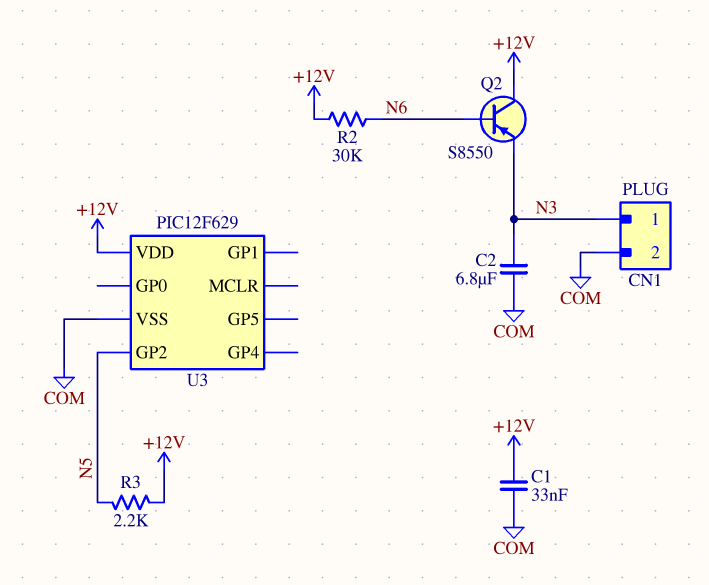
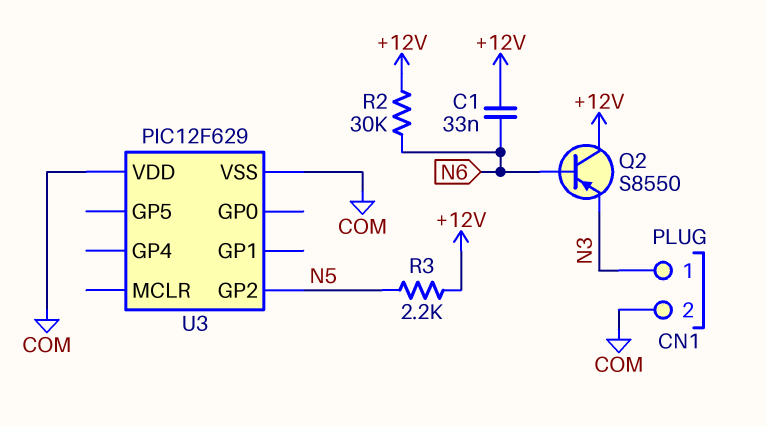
C1: 33nF (+12V, COM) -> 33nF (+12V, N6)
C2: 6.8uF (COM, N3) -> none
U3 pin VDD: +12V -> COM

